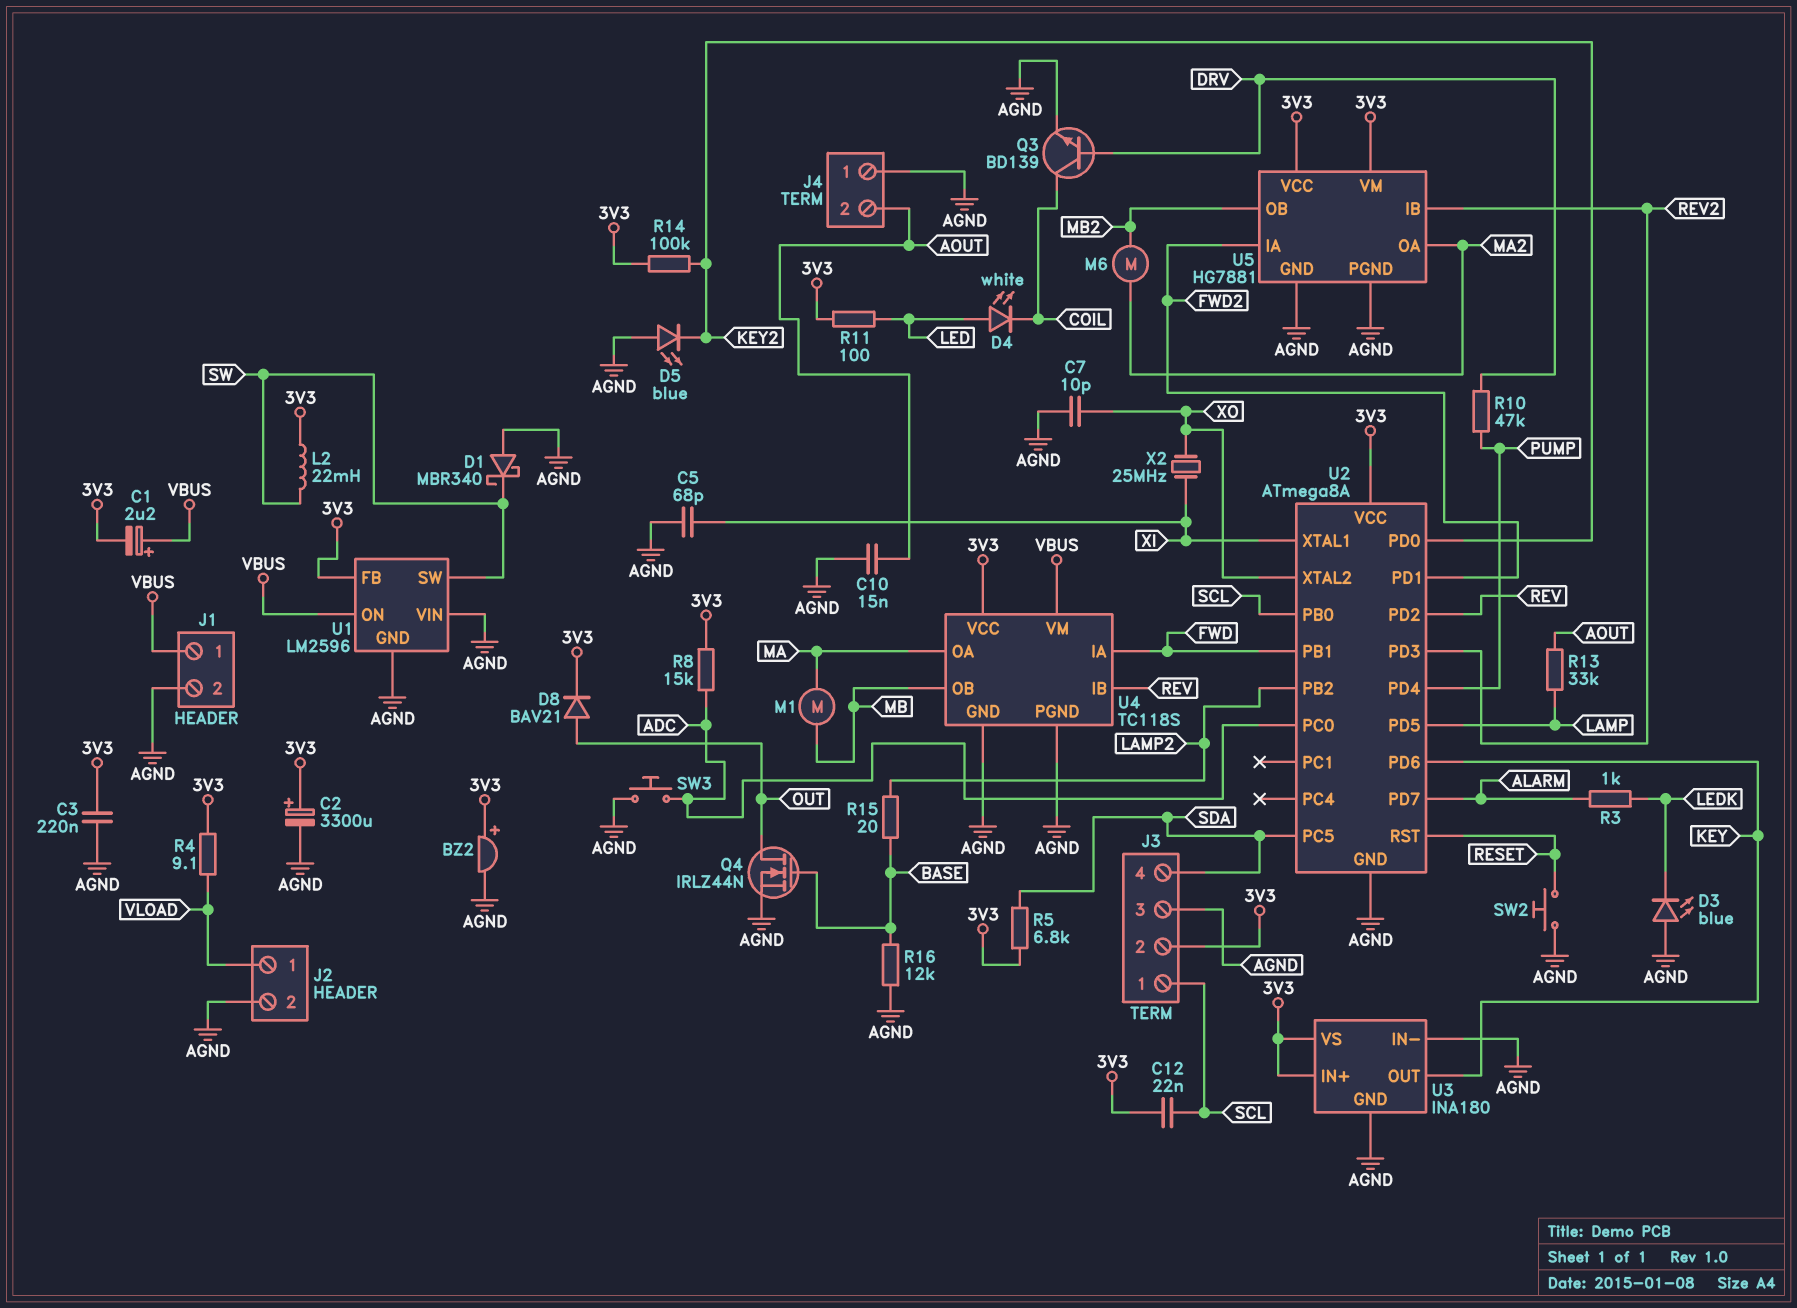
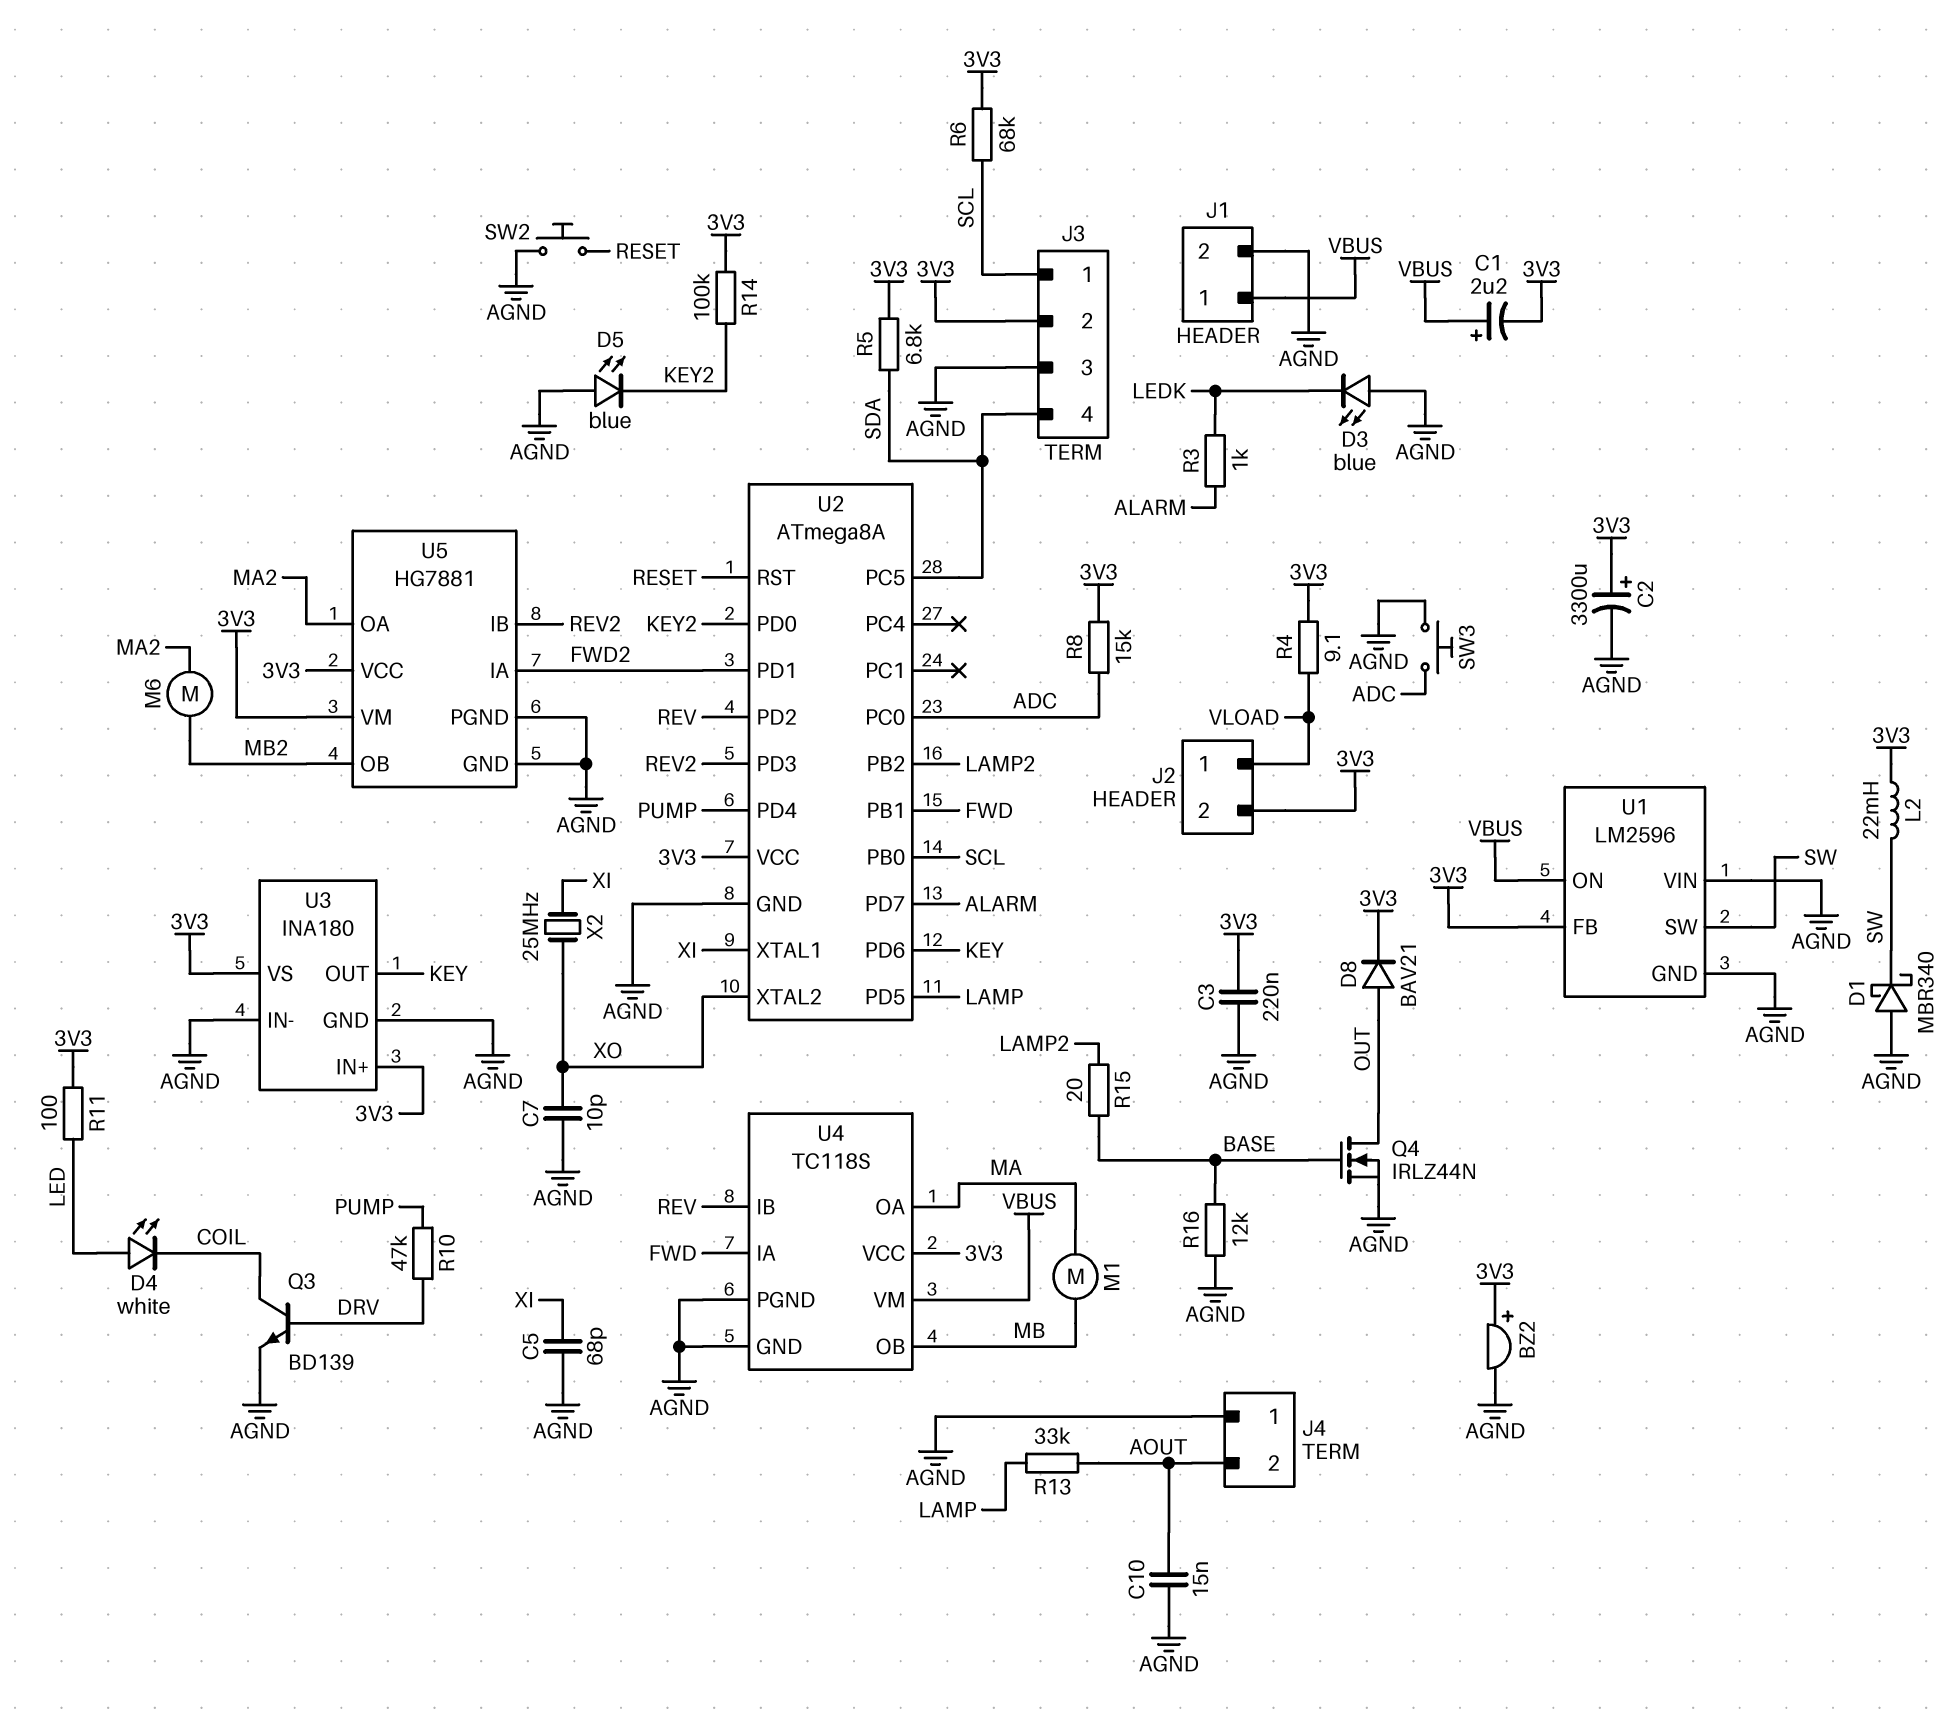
C12: 22nF (3V3, SCL) -> none
J2 pin 2: AGND -> 3V3
R6: none -> 68k (3V3, SCL)

